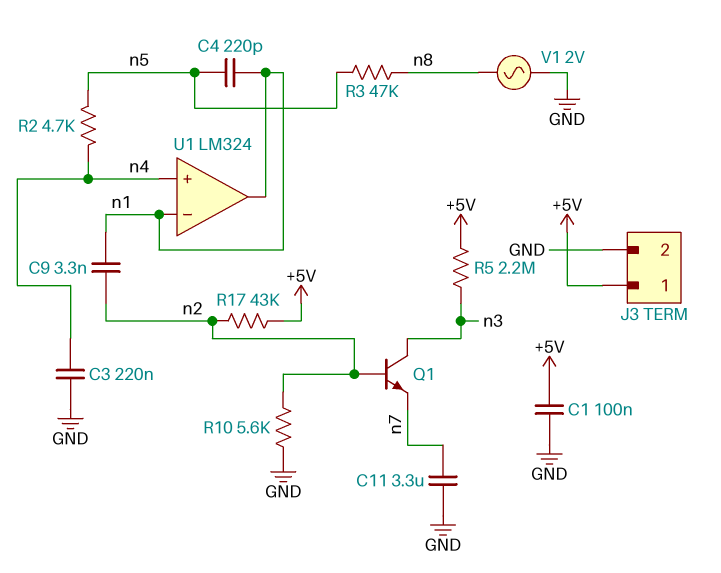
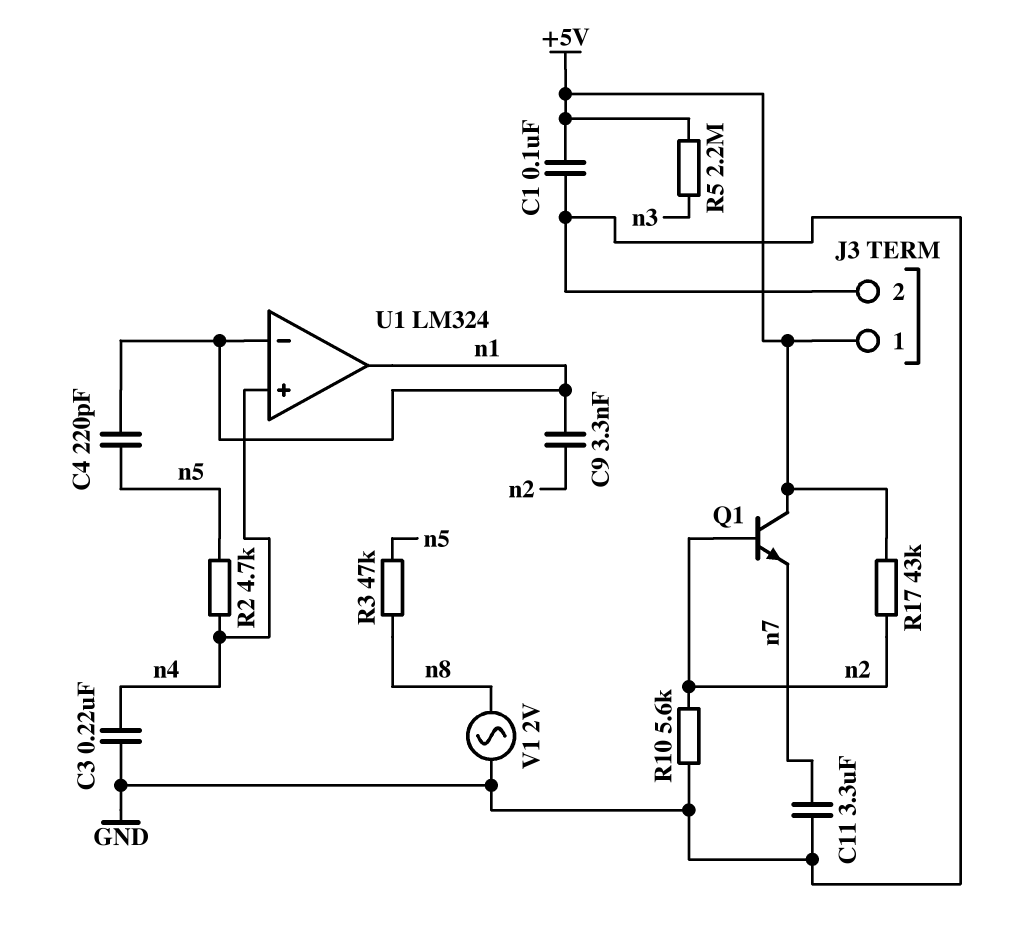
Q1: NPN (B n2, C n3, E n7) -> NPN (B n2, C +5V, E n7)

